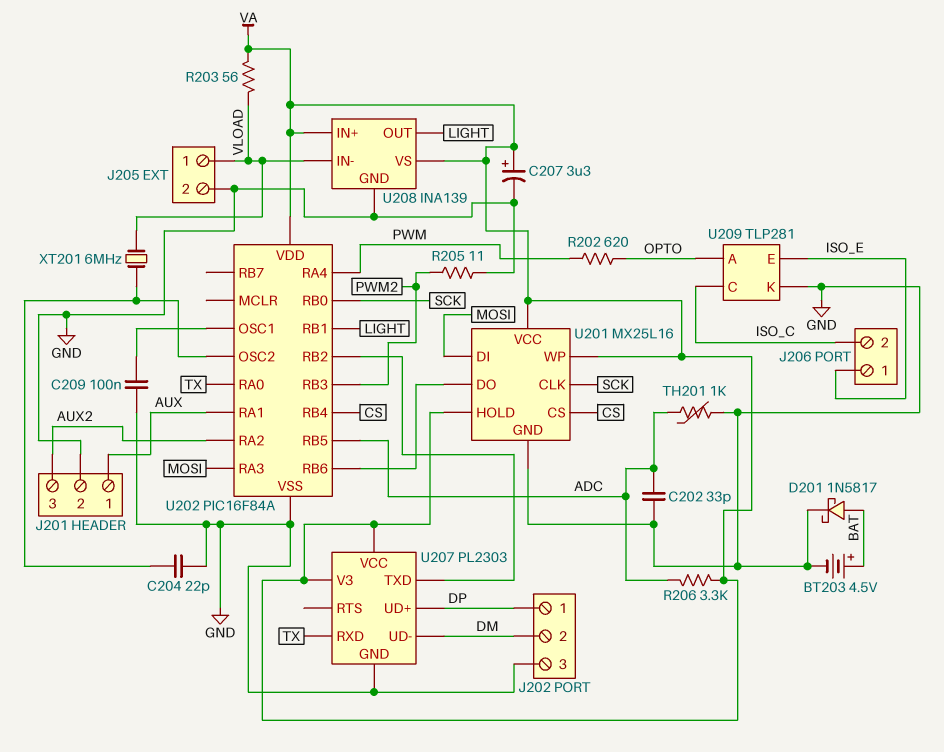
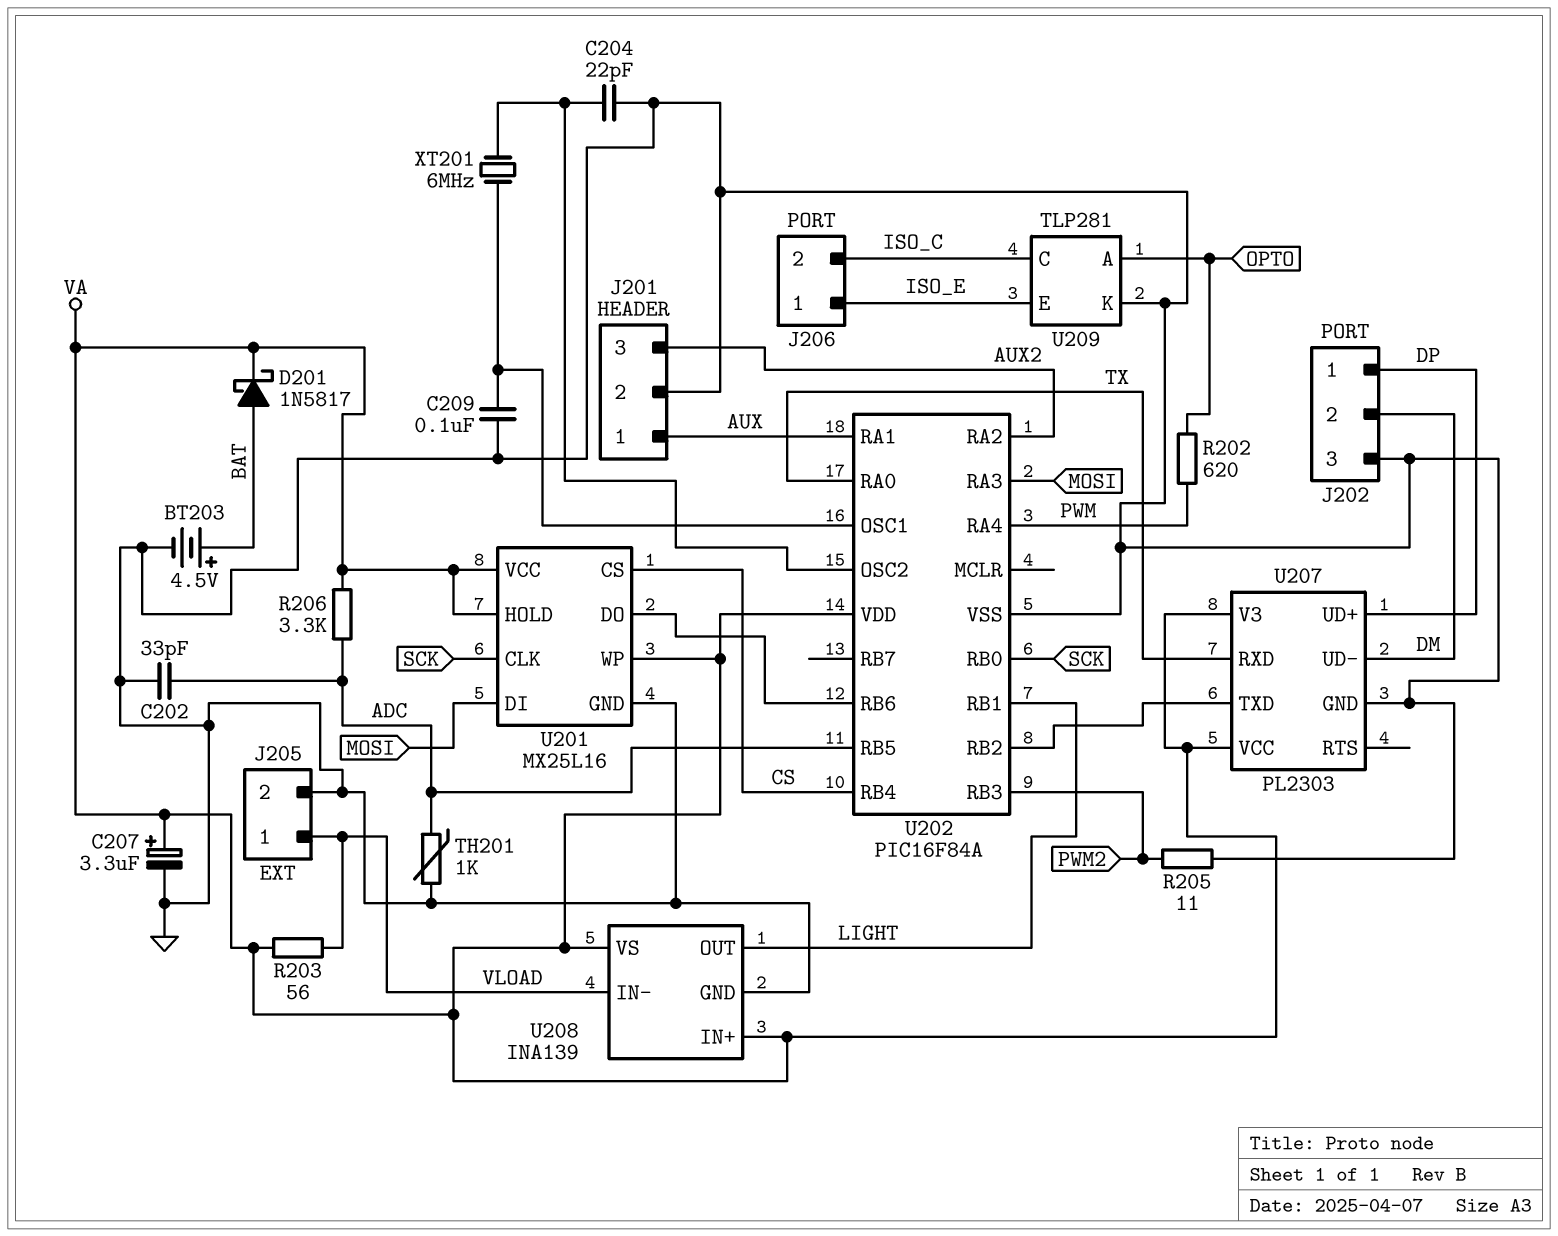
D201: schottky 1N5817 (A BAT, K GND) -> schottky 1N5817 (A BAT, K VA)
XT201: 6MHz (U202/OSC2, VLOAD) -> 6MHz (U202/OSC1, U202/OSC2)

